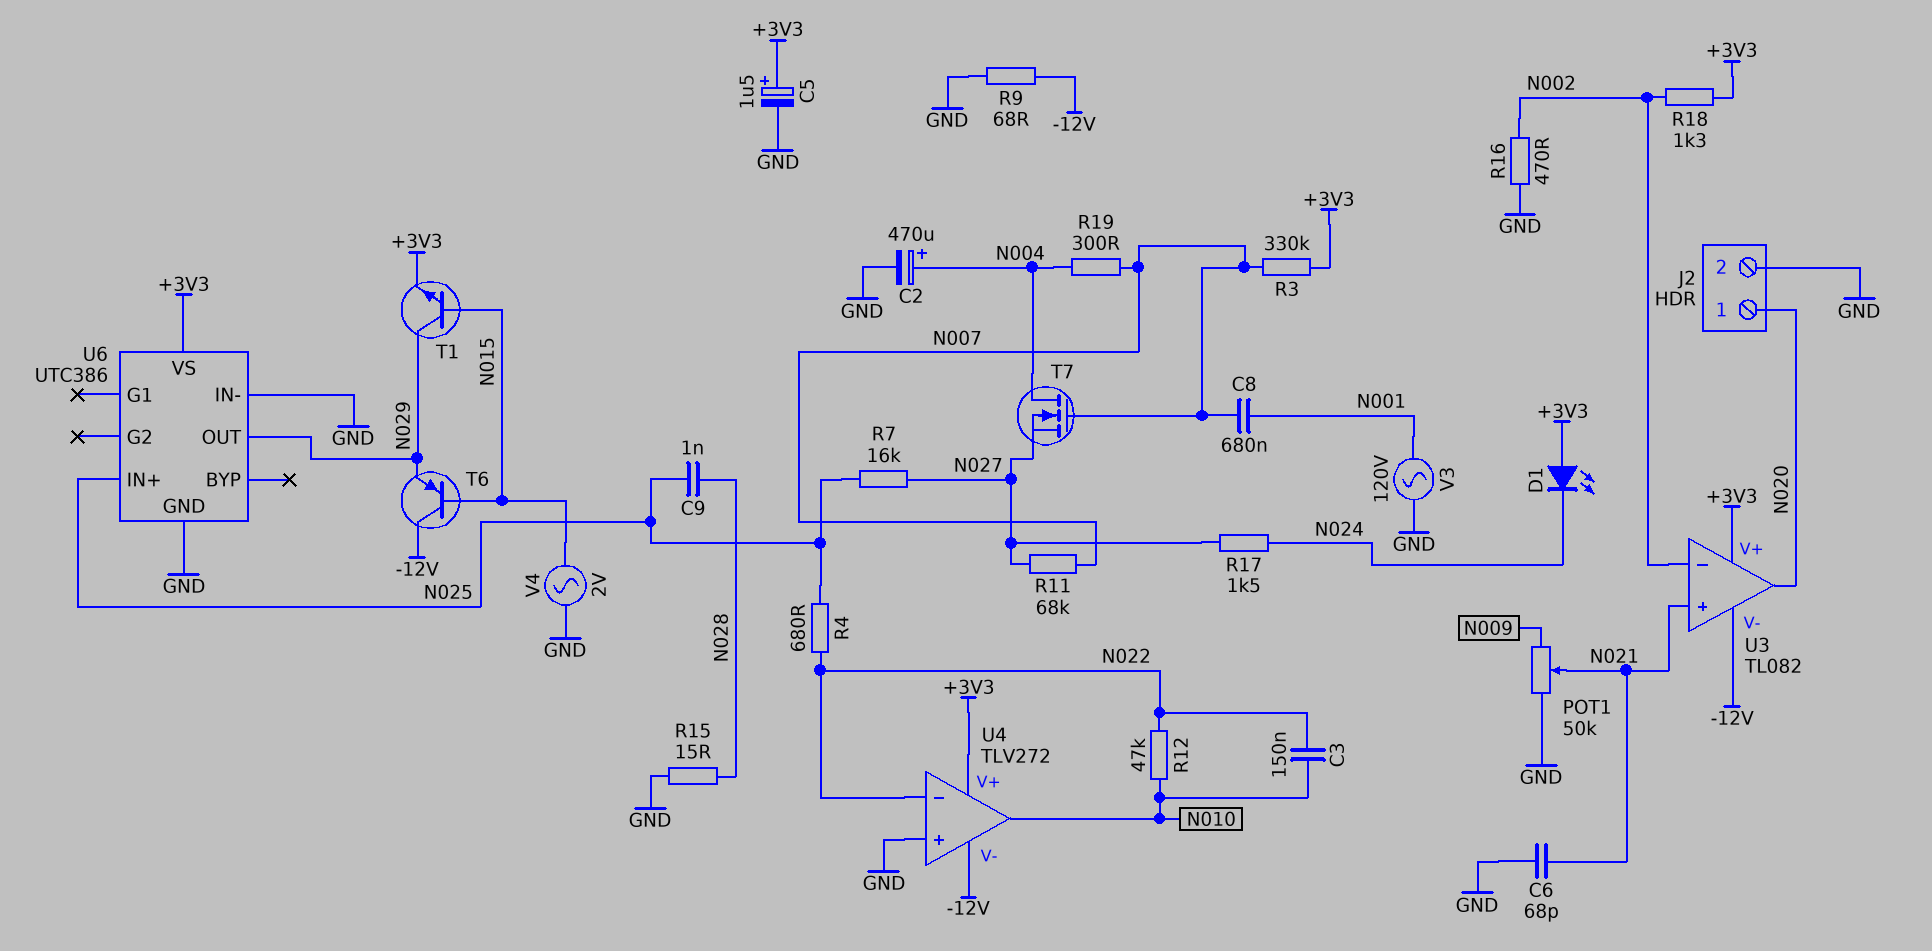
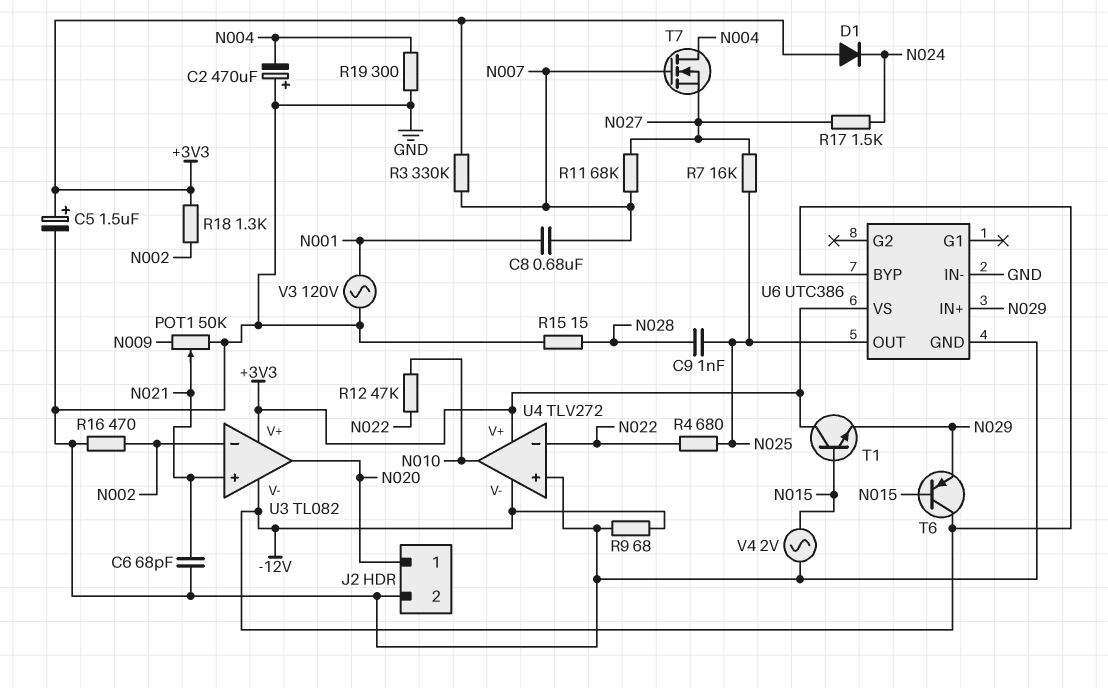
C2: 470uF (plus N004, minus GND) -> 470uF (plus GND, minus N004)
C3: 150nF (N010, N022) -> none
D1: LED (A +3V3, K N024) -> diode (A +3V3, K N024)
R19: 300 (N004, N007) -> 300 (GND, N004)
T1: NPN (B N015, C N029, E +3V3) -> NPN (B N015, C +3V3, E N029)
U6 pin BYP: none -> -12V
U6 pin IN+: N025 -> N029
U6 pin OUT: N029 -> N025

